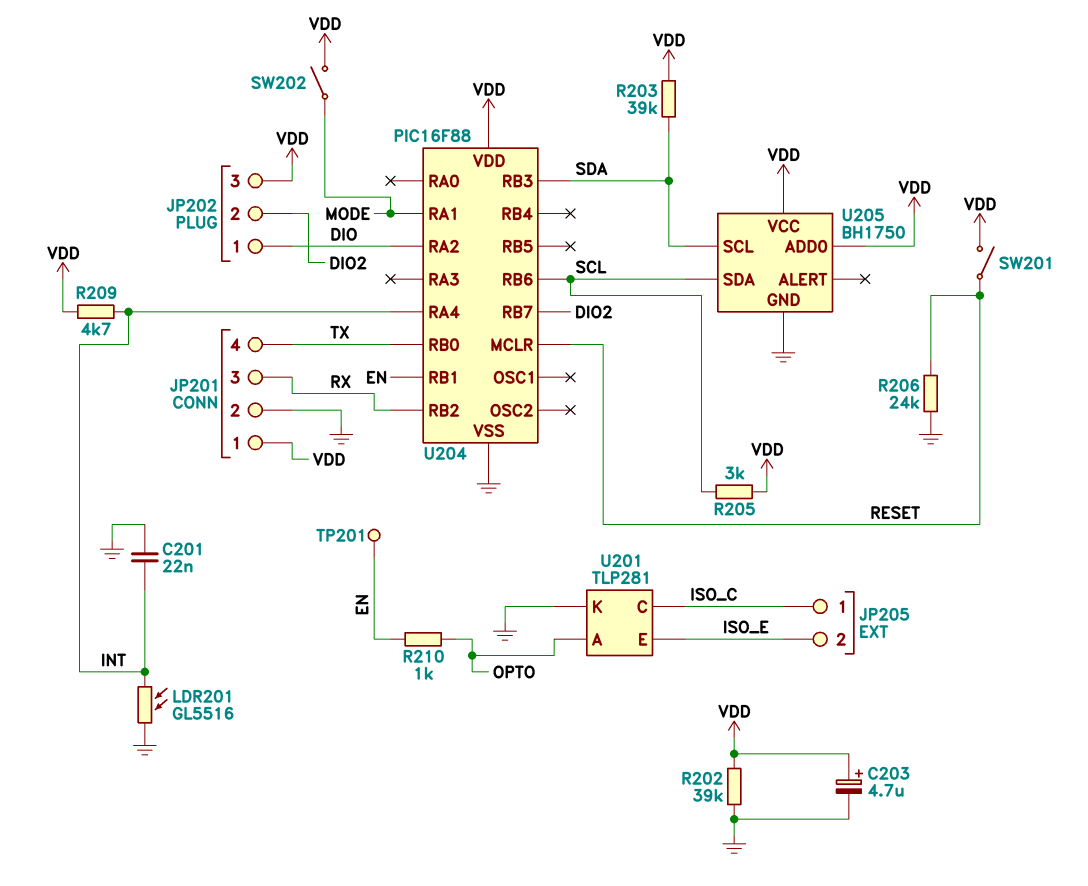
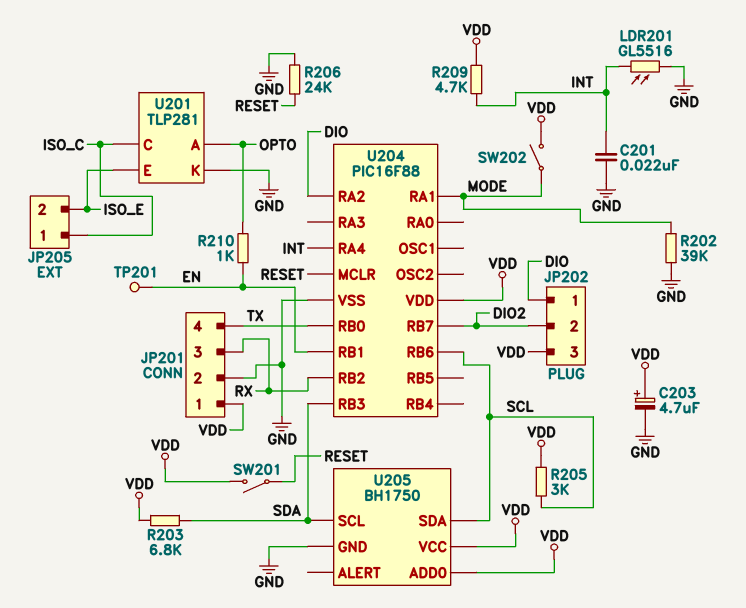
R202: 39k (GND, VDD) -> 39k (GND, MODE)
R203: 39k (SDA, VDD) -> 6.8k (SDA, VDD)

